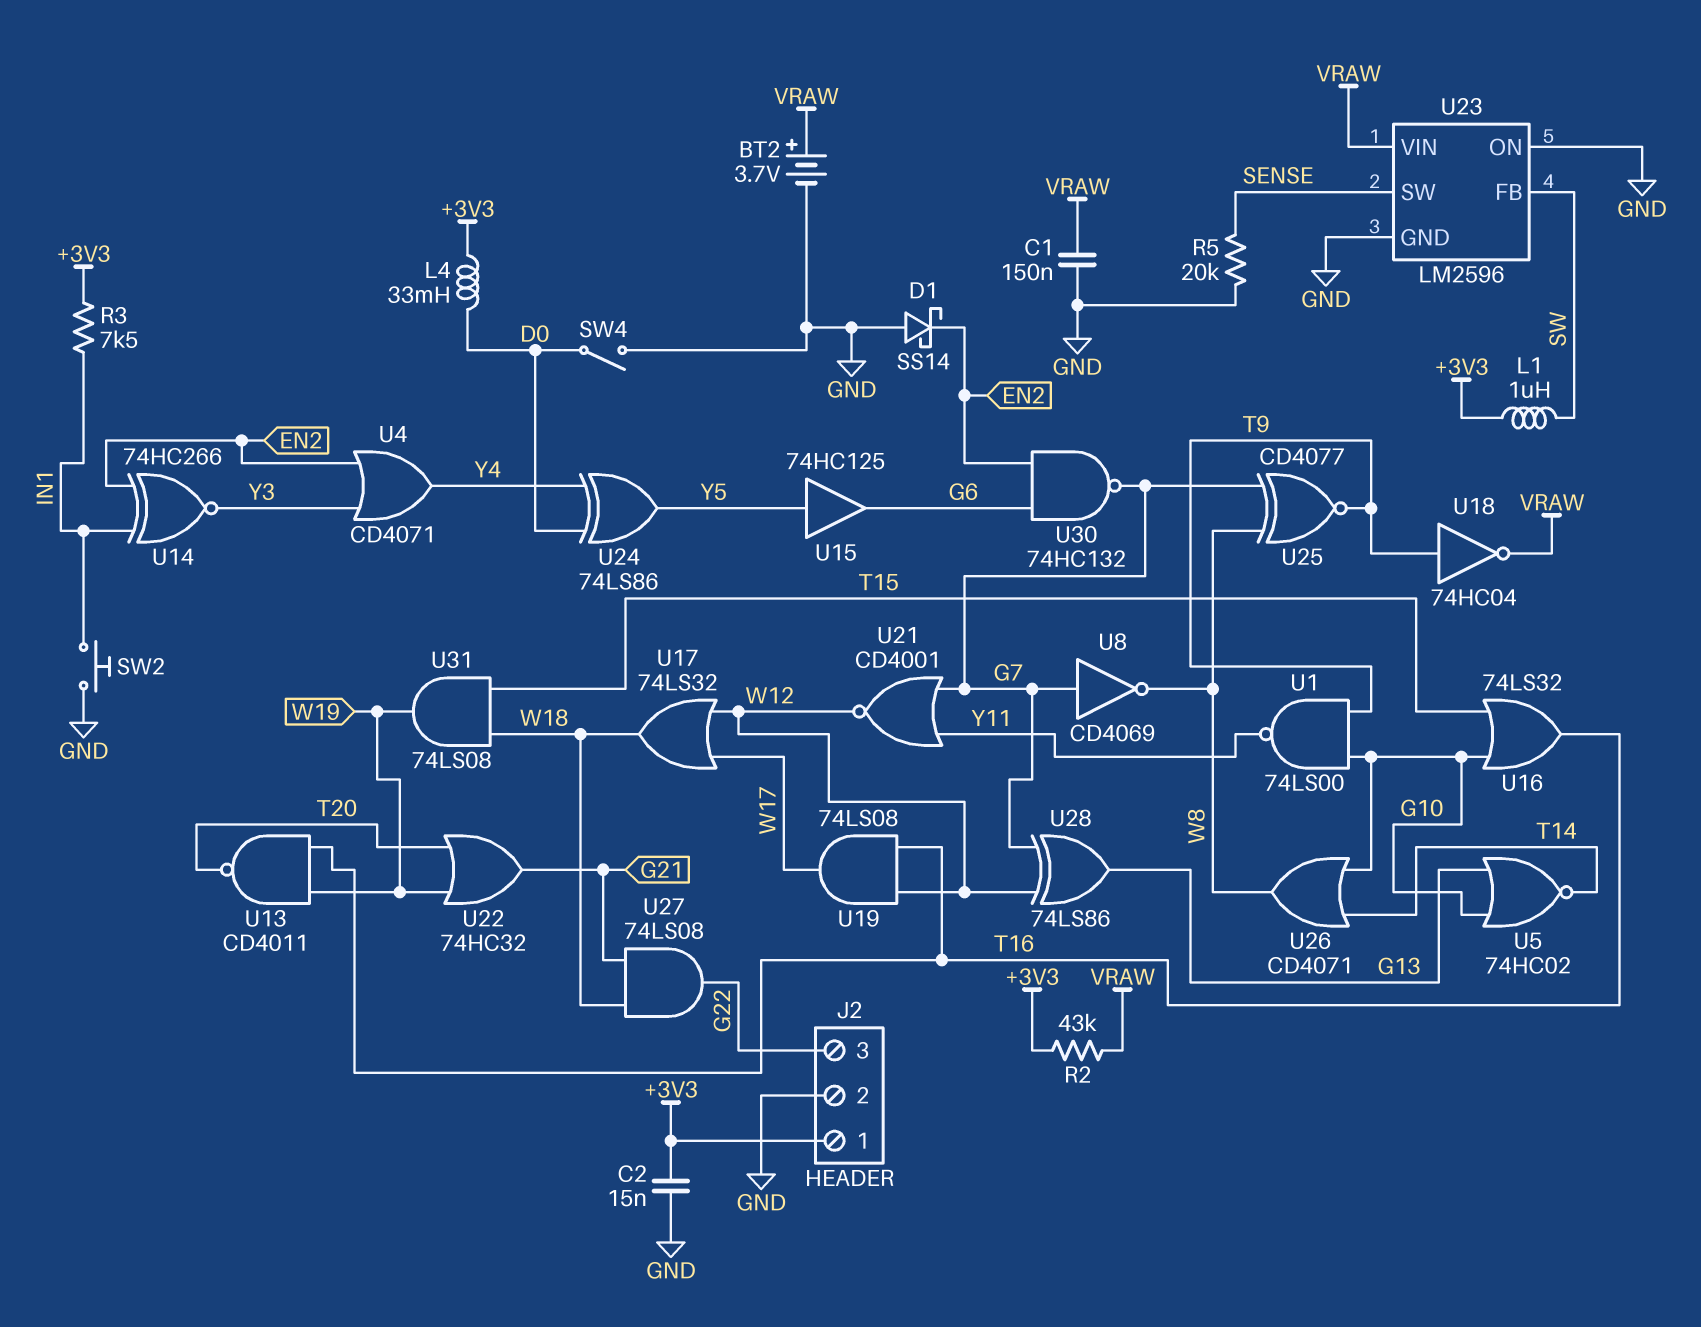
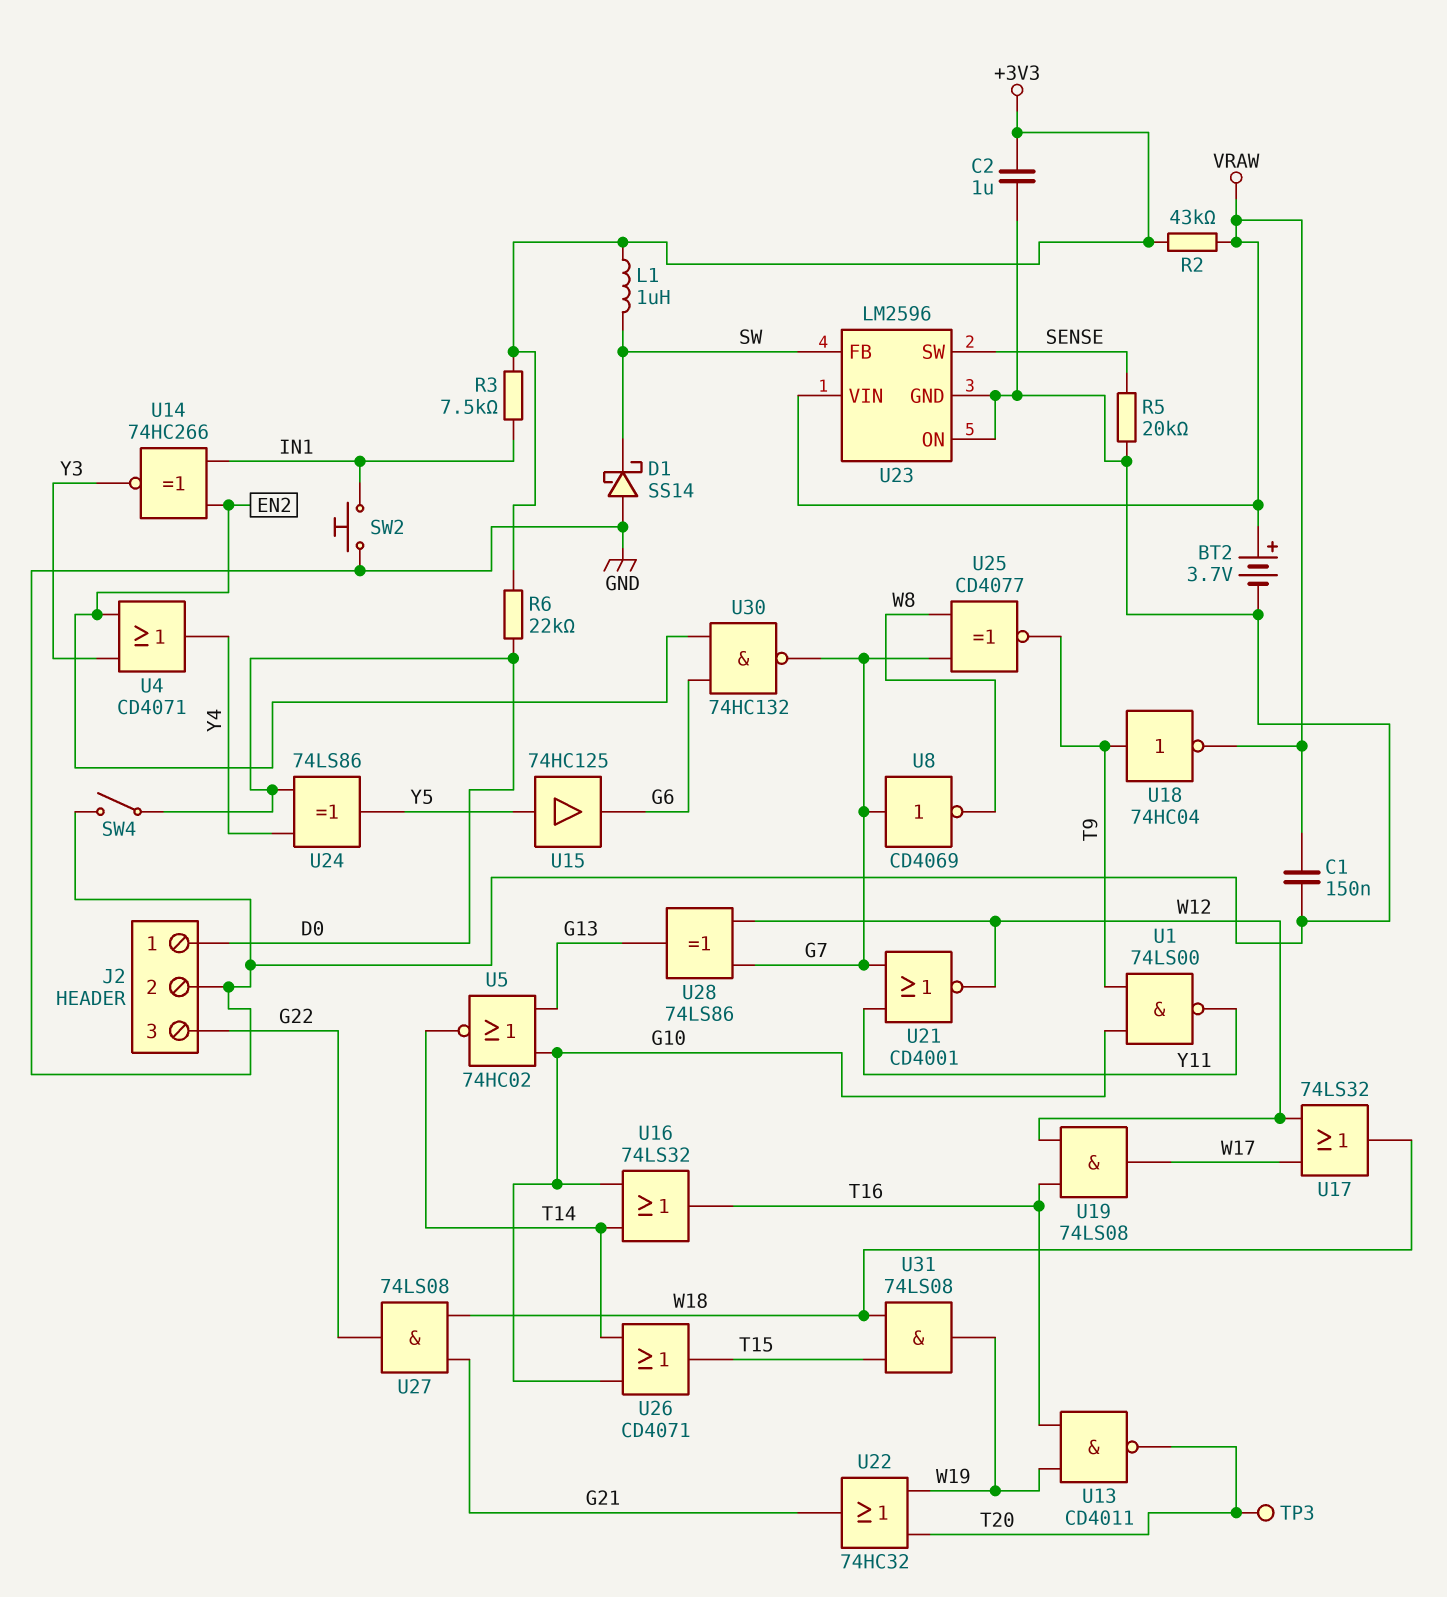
C2: 15nF (+3V3, GND) -> 1uF (+3V3, GND)
D1: schottky SS14 (A GND, K EN2) -> schottky SS14 (A GND, K SW)
J2 pin 1: +3V3 -> D0
L4: 33mH (+3V3, D0) -> none
R6: none -> 22k (+3V3, D0)
TP3: none -> test point (T20)
U16: OR 74LS32 (in G10, in T15, out T16) -> OR 74LS32 (in G10, in T14, out T16)
U26: OR CD4071 (in G10, in T14, out W8) -> OR CD4071 (in G10, in T14, out T15)

